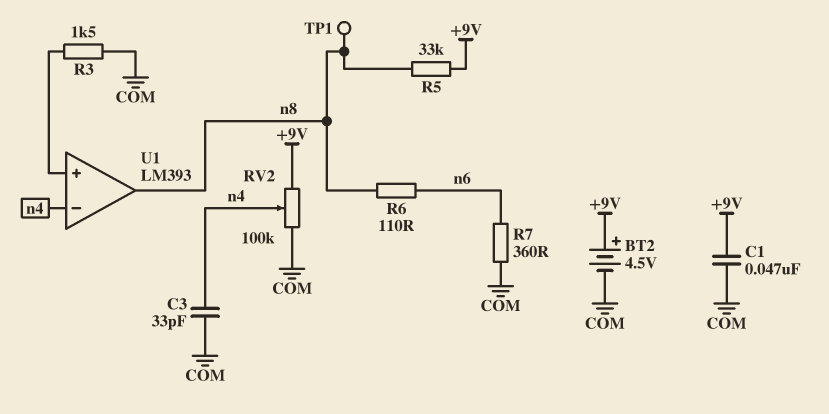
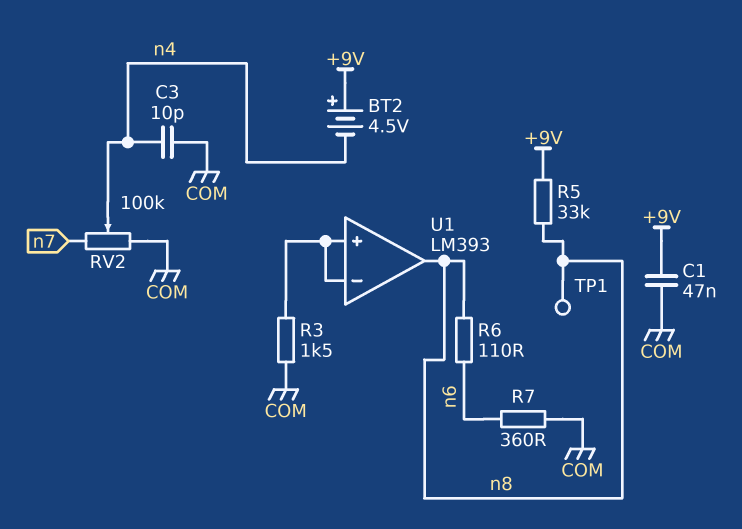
BT2: 4.5V (plus +9V, minus COM) -> 4.5V (plus +9V, minus n4)
C3: 33pF (COM, n4) -> 10pF (COM, n4)
RV2: 100k (+9V, COM, wiper n4) -> 100k (COM, n7, wiper n4)
U1 pin in-: n4 -> U1/in+

